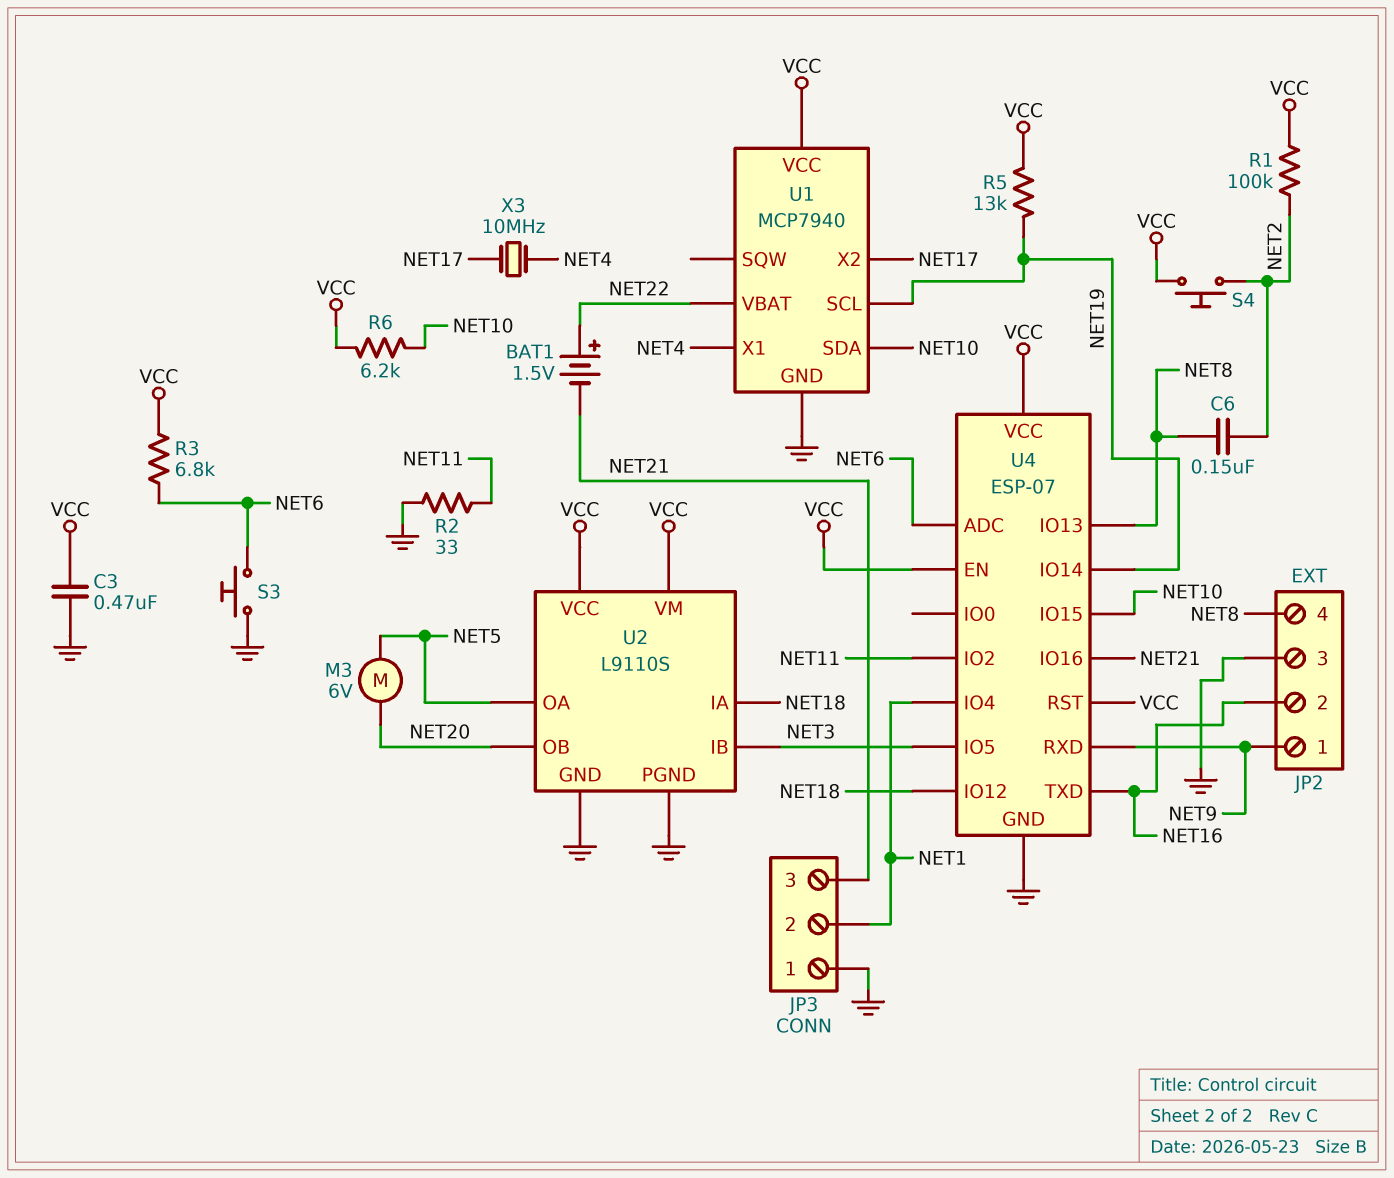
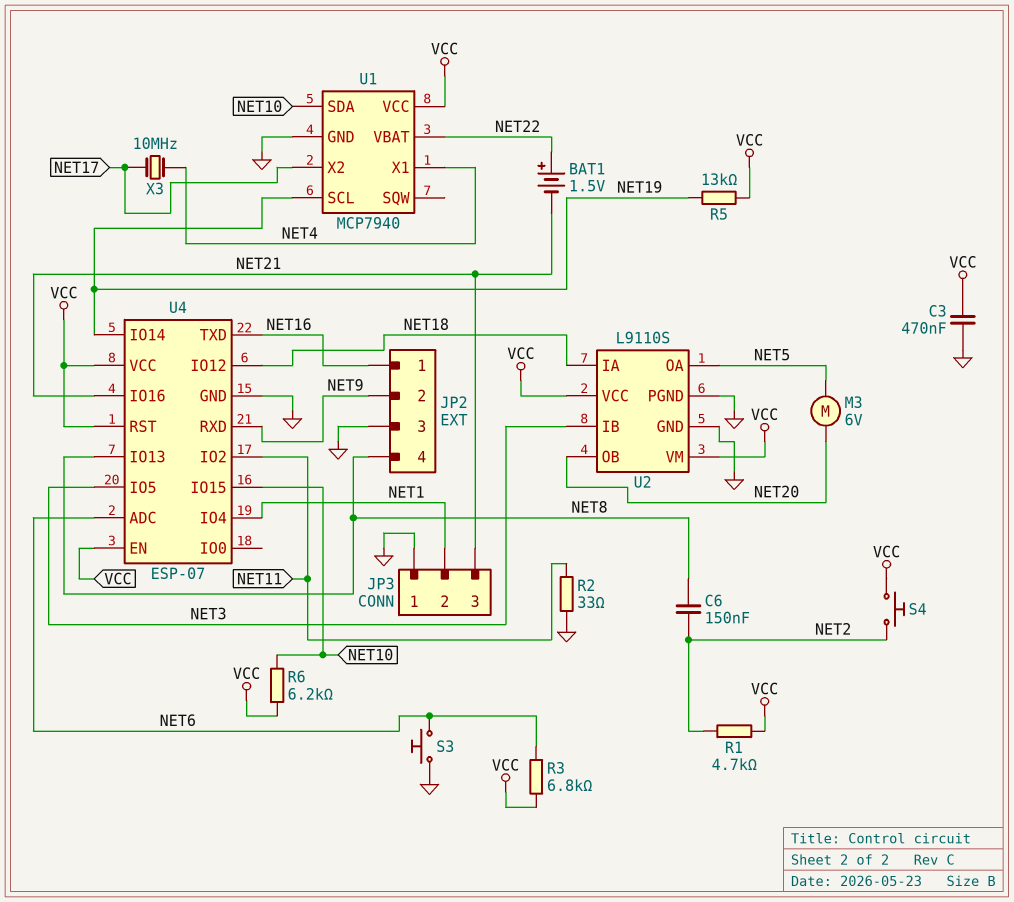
JP2 pin 1: NET9 -> NET16
JP2 pin 2: NET16 -> NET9
R1: 100k (NET2, VCC) -> 4.7k (NET2, VCC)

